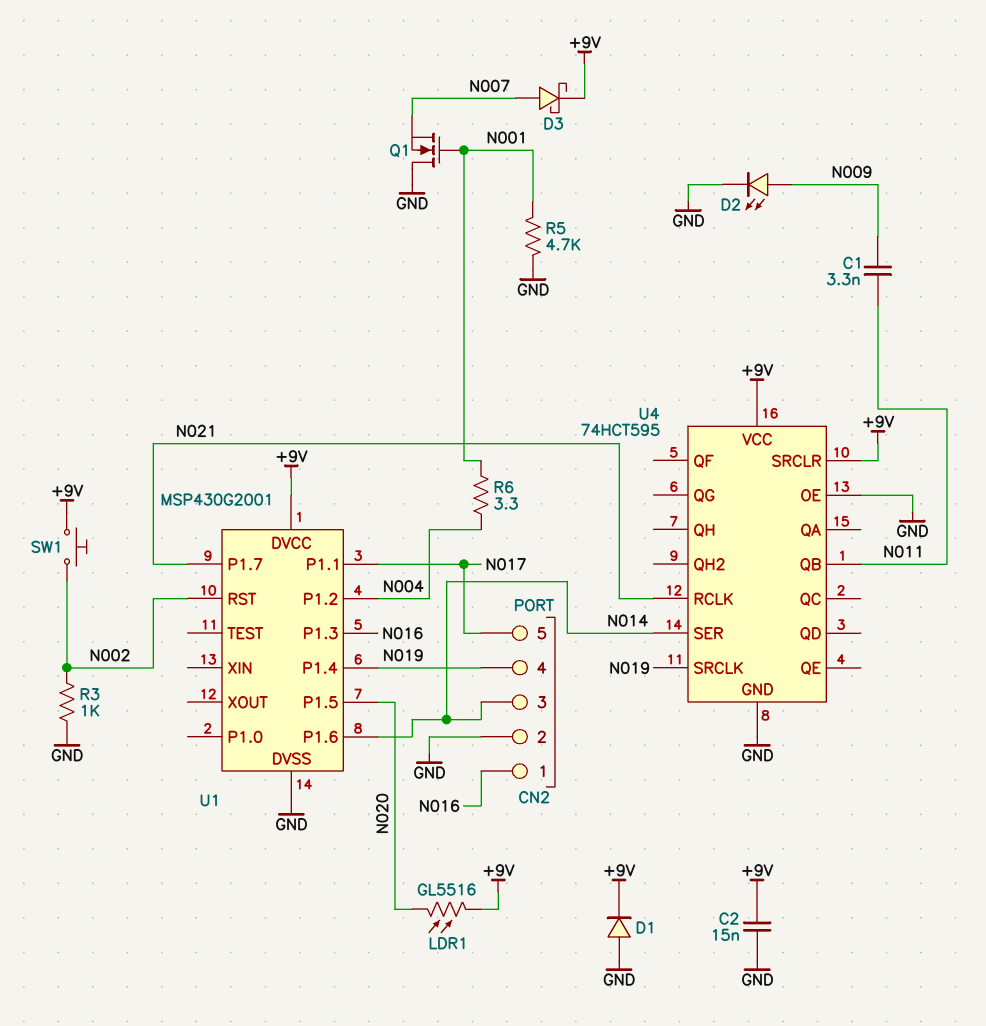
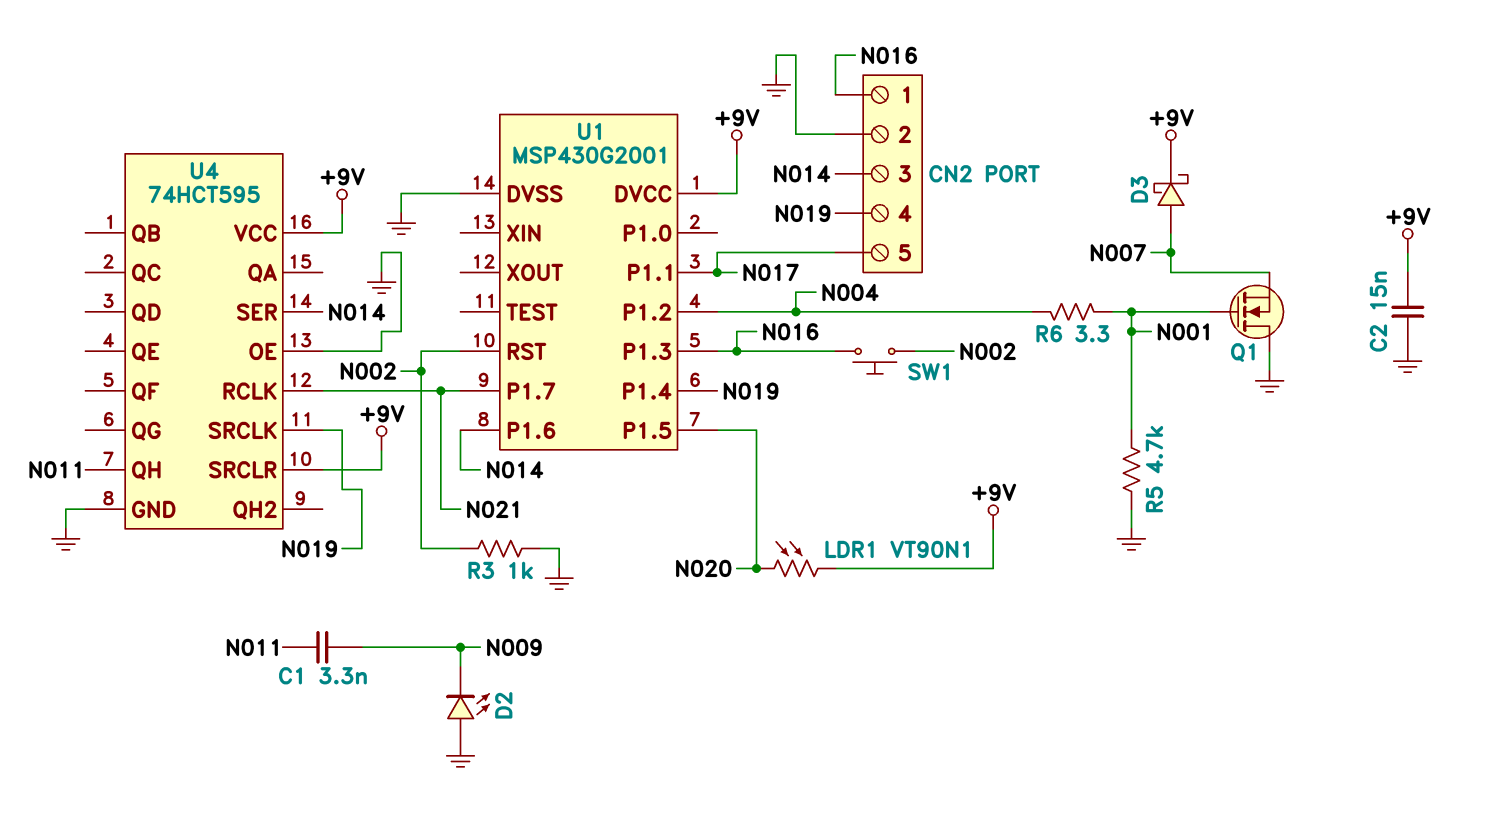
D1: diode (A GND, K +9V) -> none
D2: LED (A N009, K GND) -> LED (A GND, K N009)
LDR1: GL5516 (+9V, N020) -> VT90N1 (+9V, N020)
SW1: button (+9V, N002) -> button (N002, N016)
U4 pin QB: N011 -> none
U4 pin QH: none -> N011

